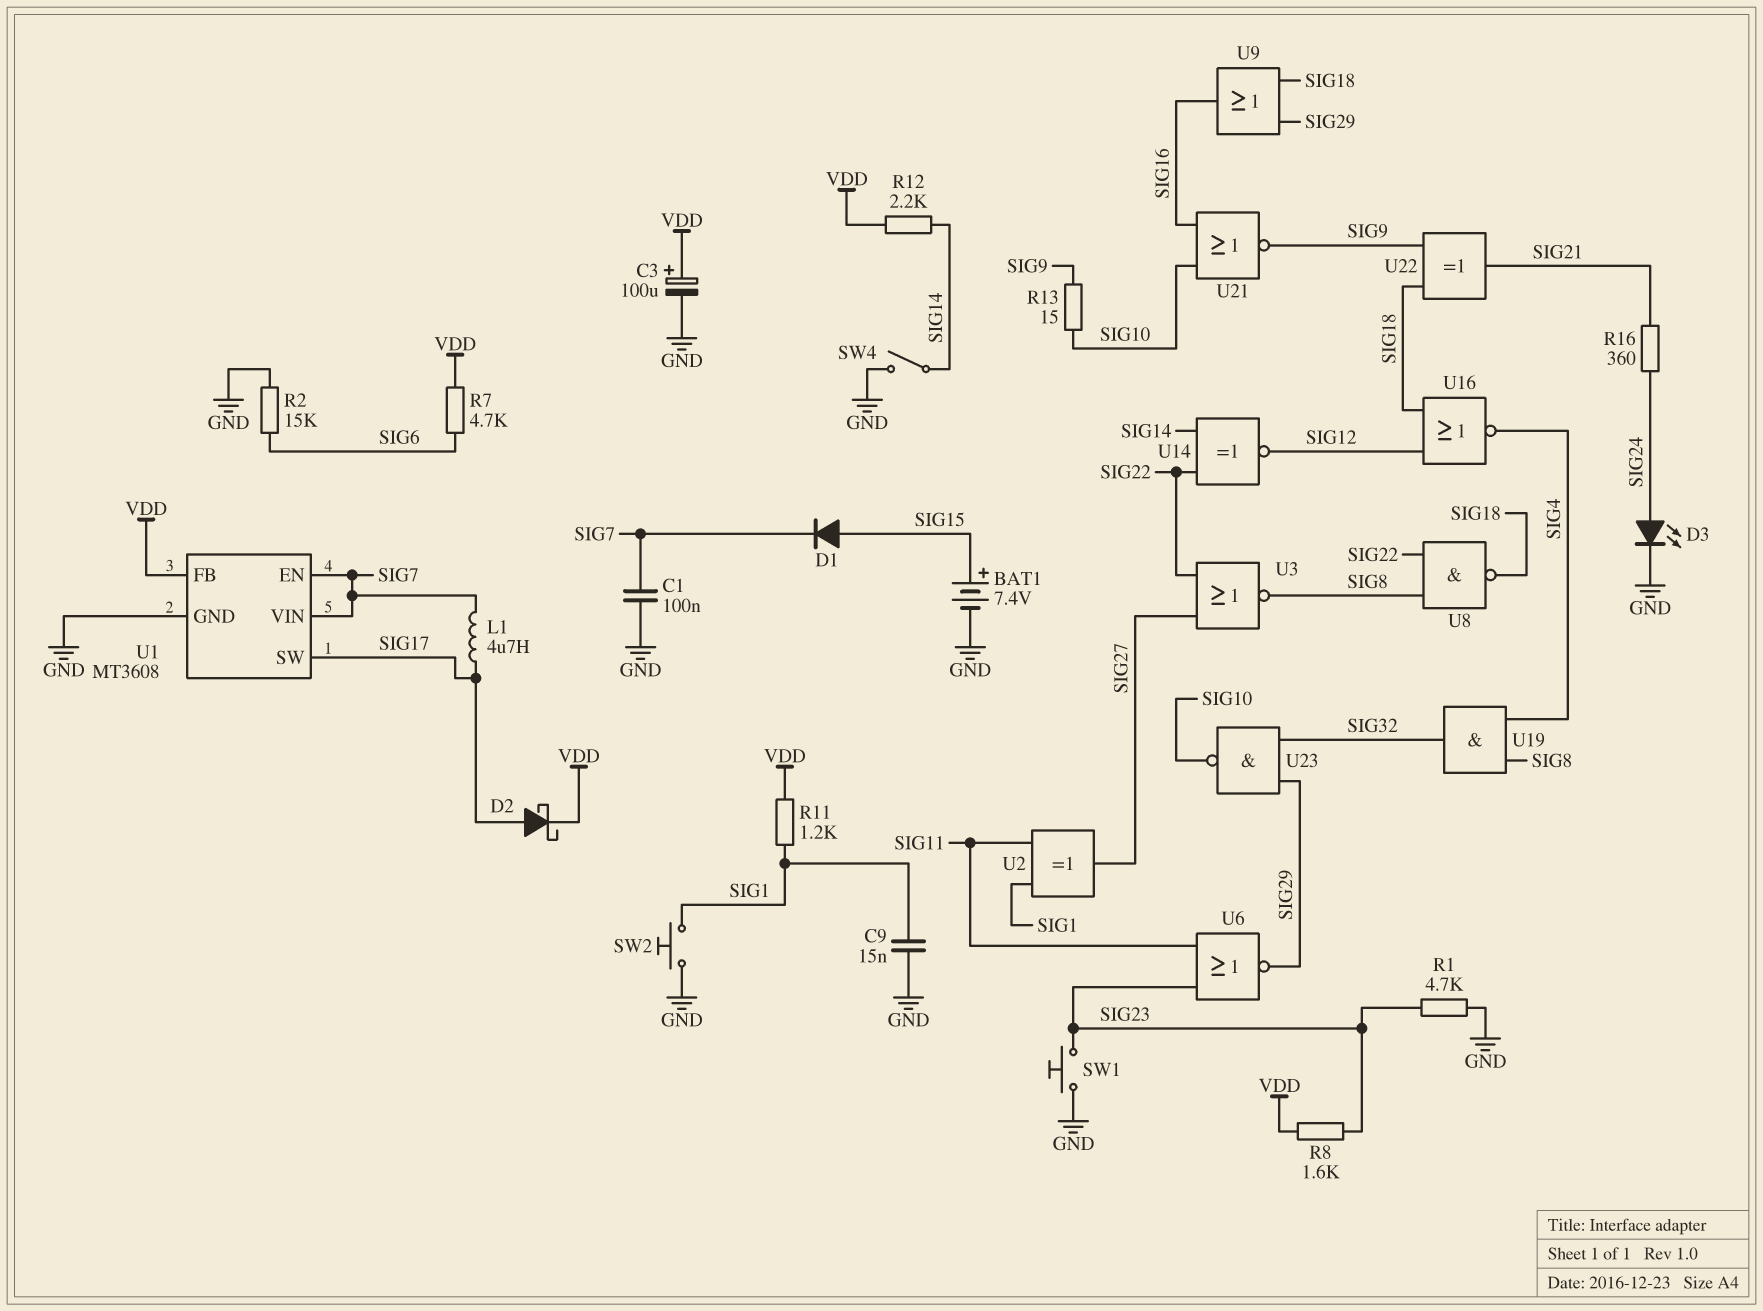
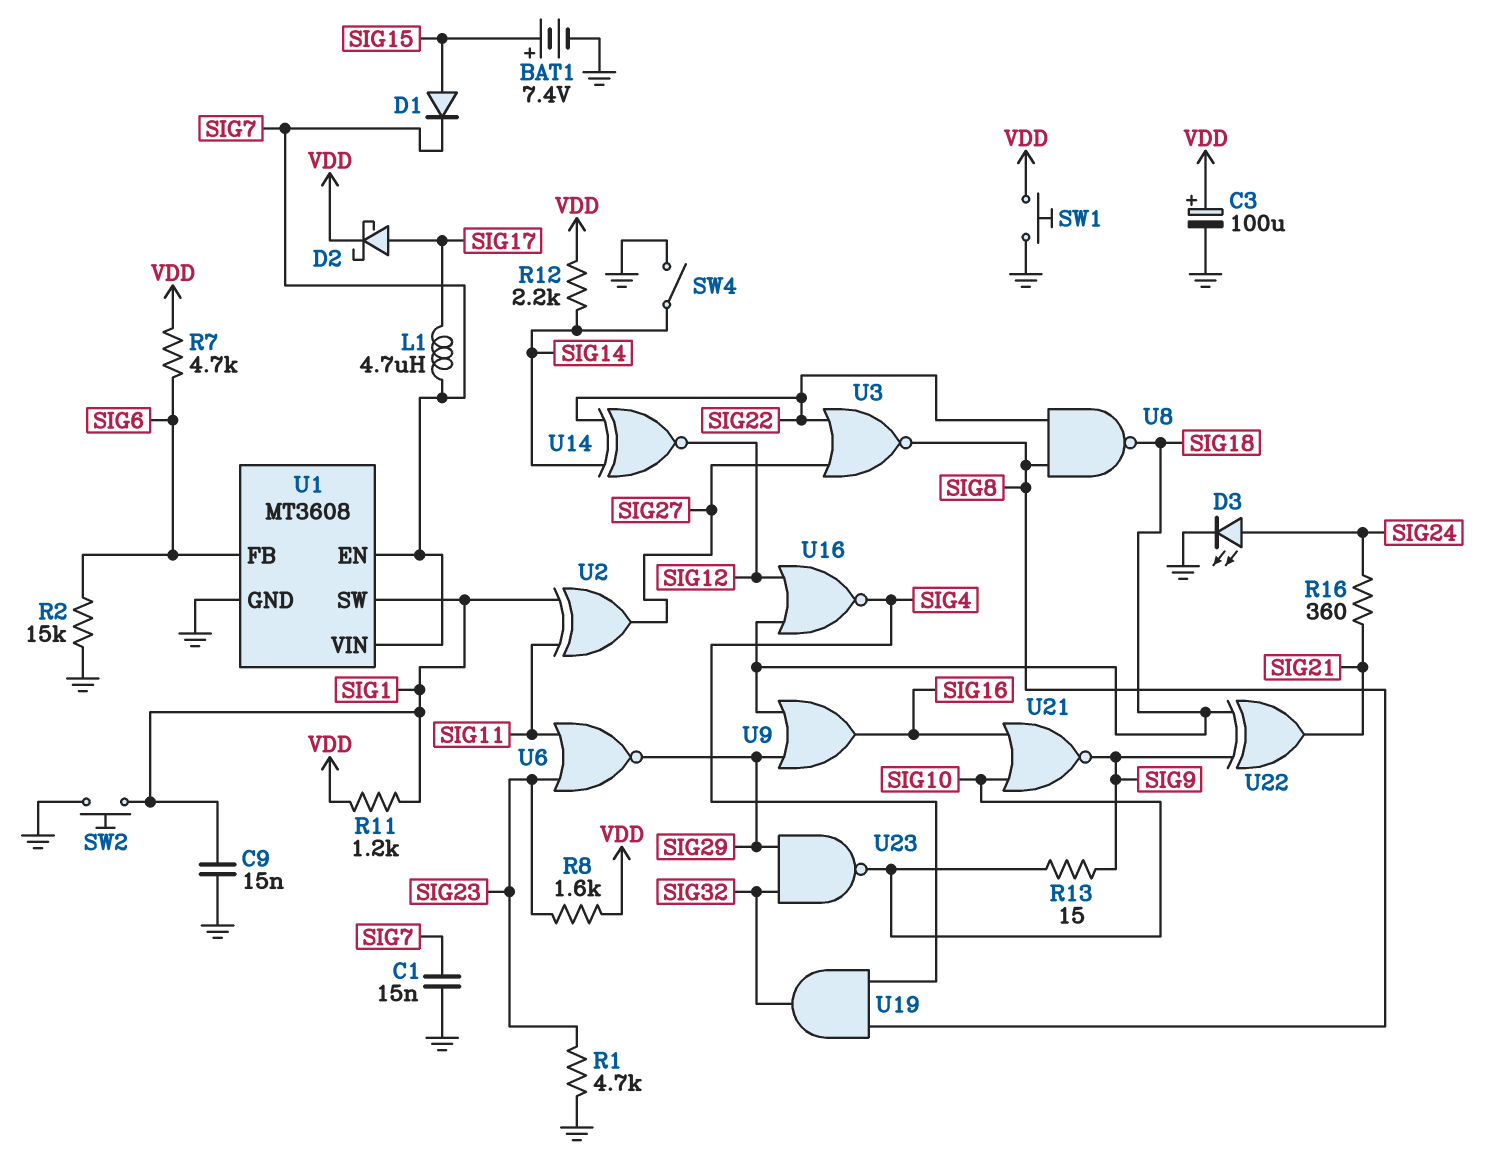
C1: 100nF (GND, SIG7) -> 15nF (GND, SIG7)
SW1: button (GND, SIG23) -> button (GND, VDD)
U1 pin FB: VDD -> SIG6
U1 pin SW: SIG17 -> SIG1

